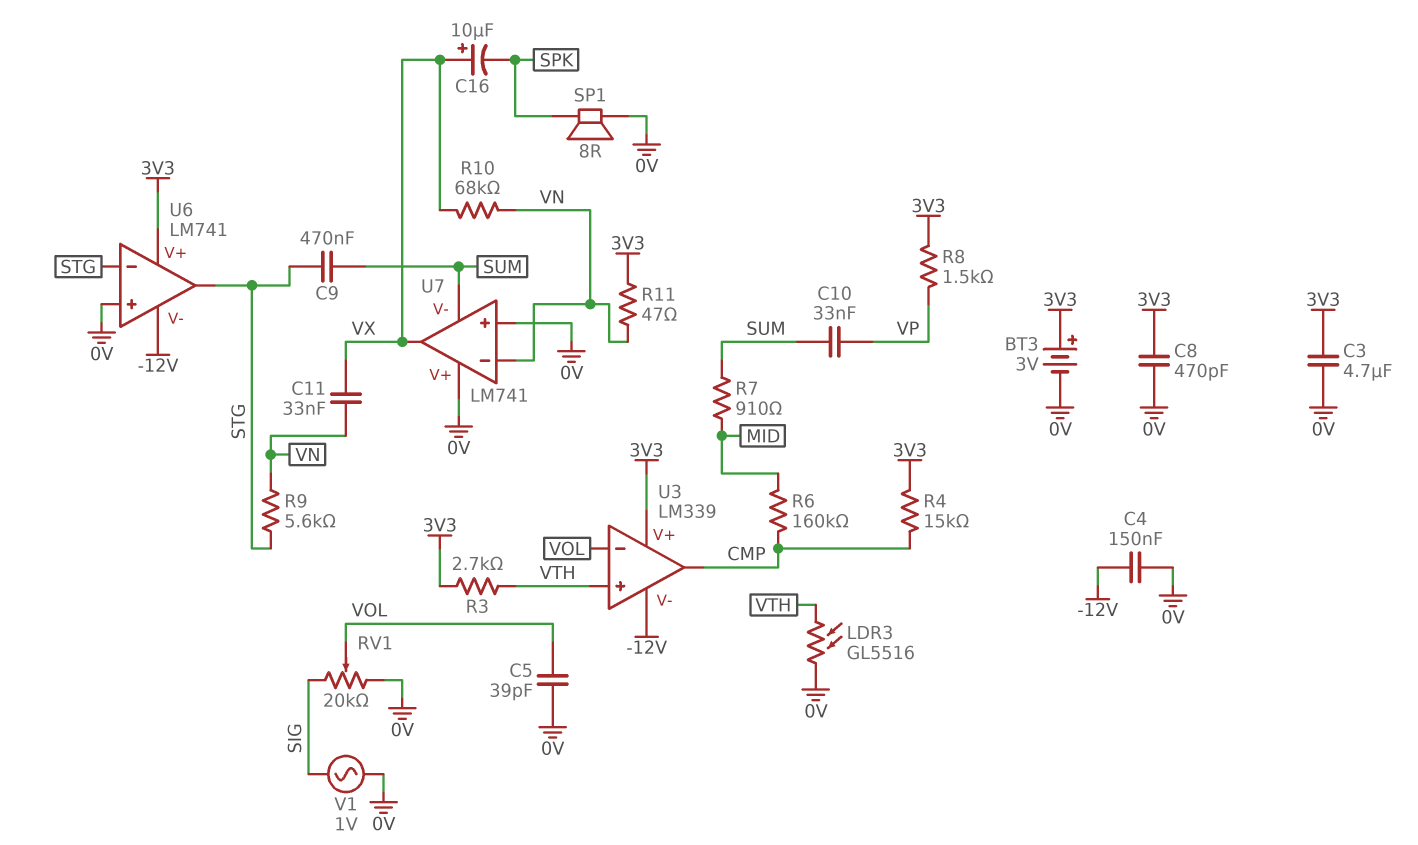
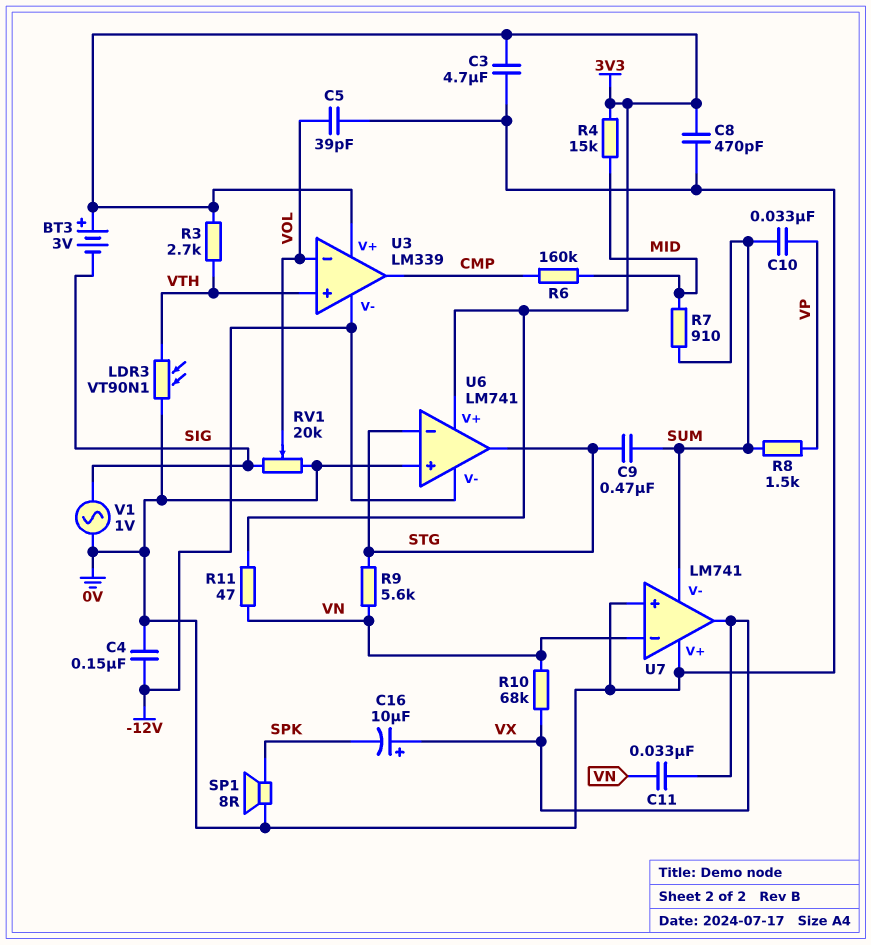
BT3: 3V (plus 3V3, minus 0V) -> 3V (plus 3V3, minus SIG)
LDR3: GL5516 (0V, VTH) -> VT90N1 (0V, VTH)
R4: 15k (3V3, CMP) -> 15k (3V3, MID)
R8: 1.5k (3V3, VP) -> 1.5k (SUM, VP)

